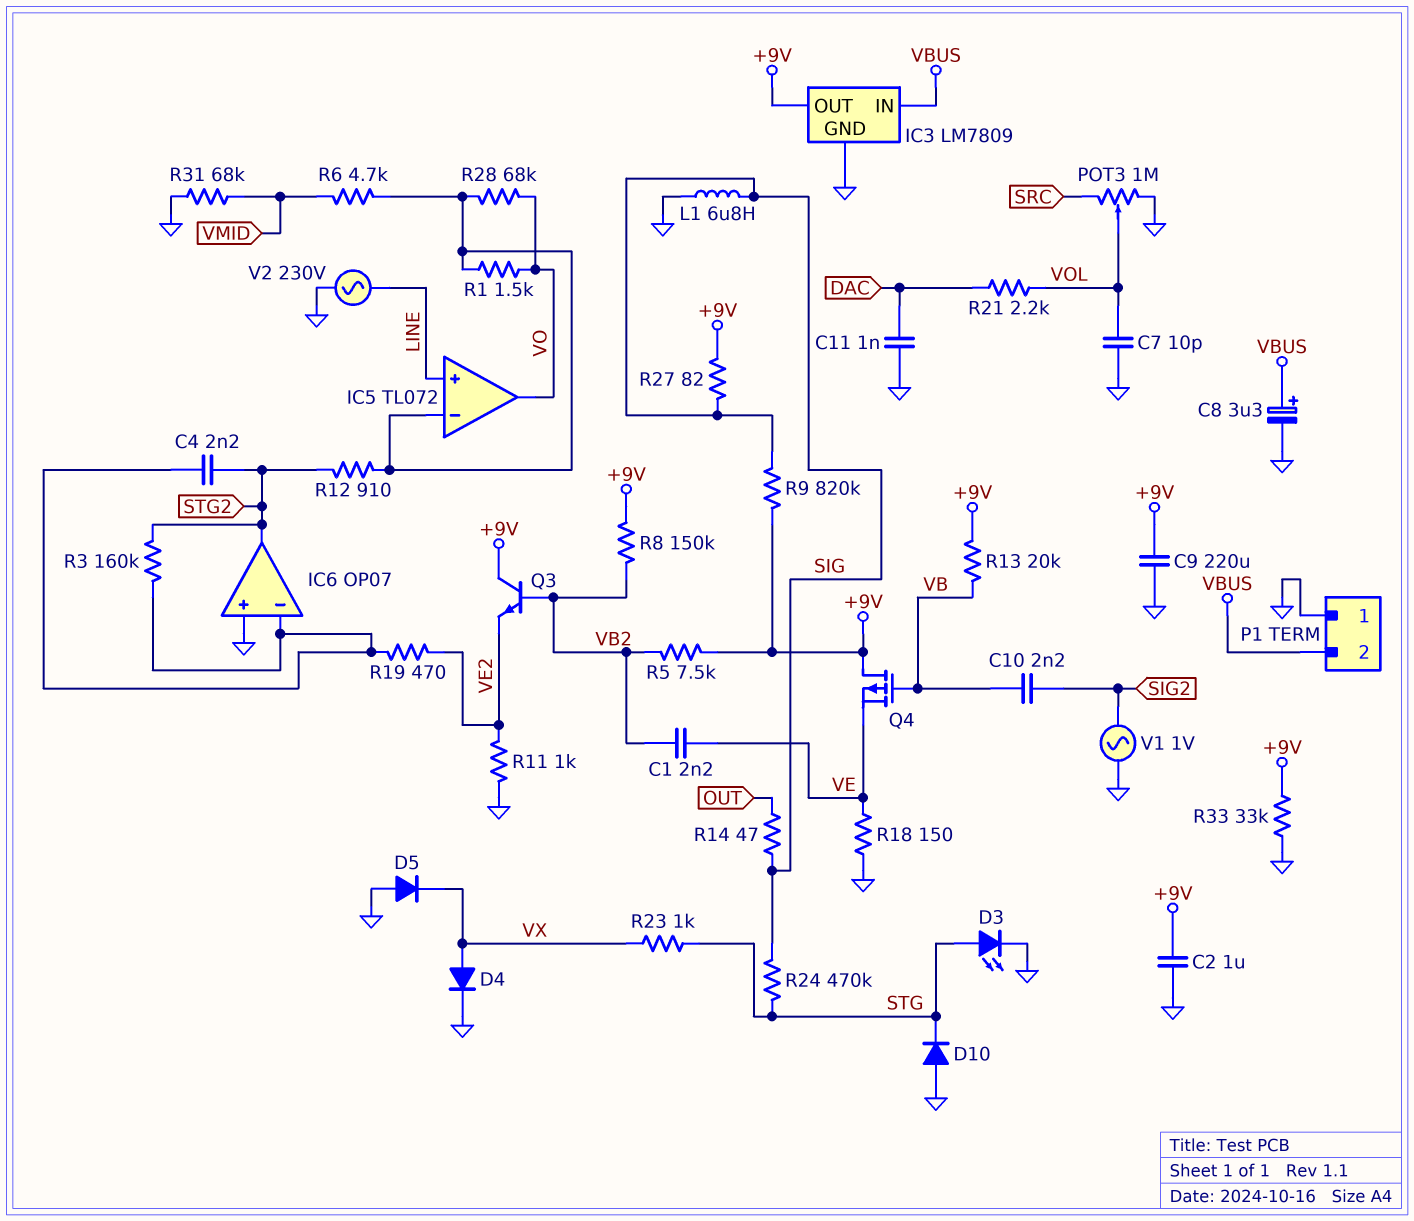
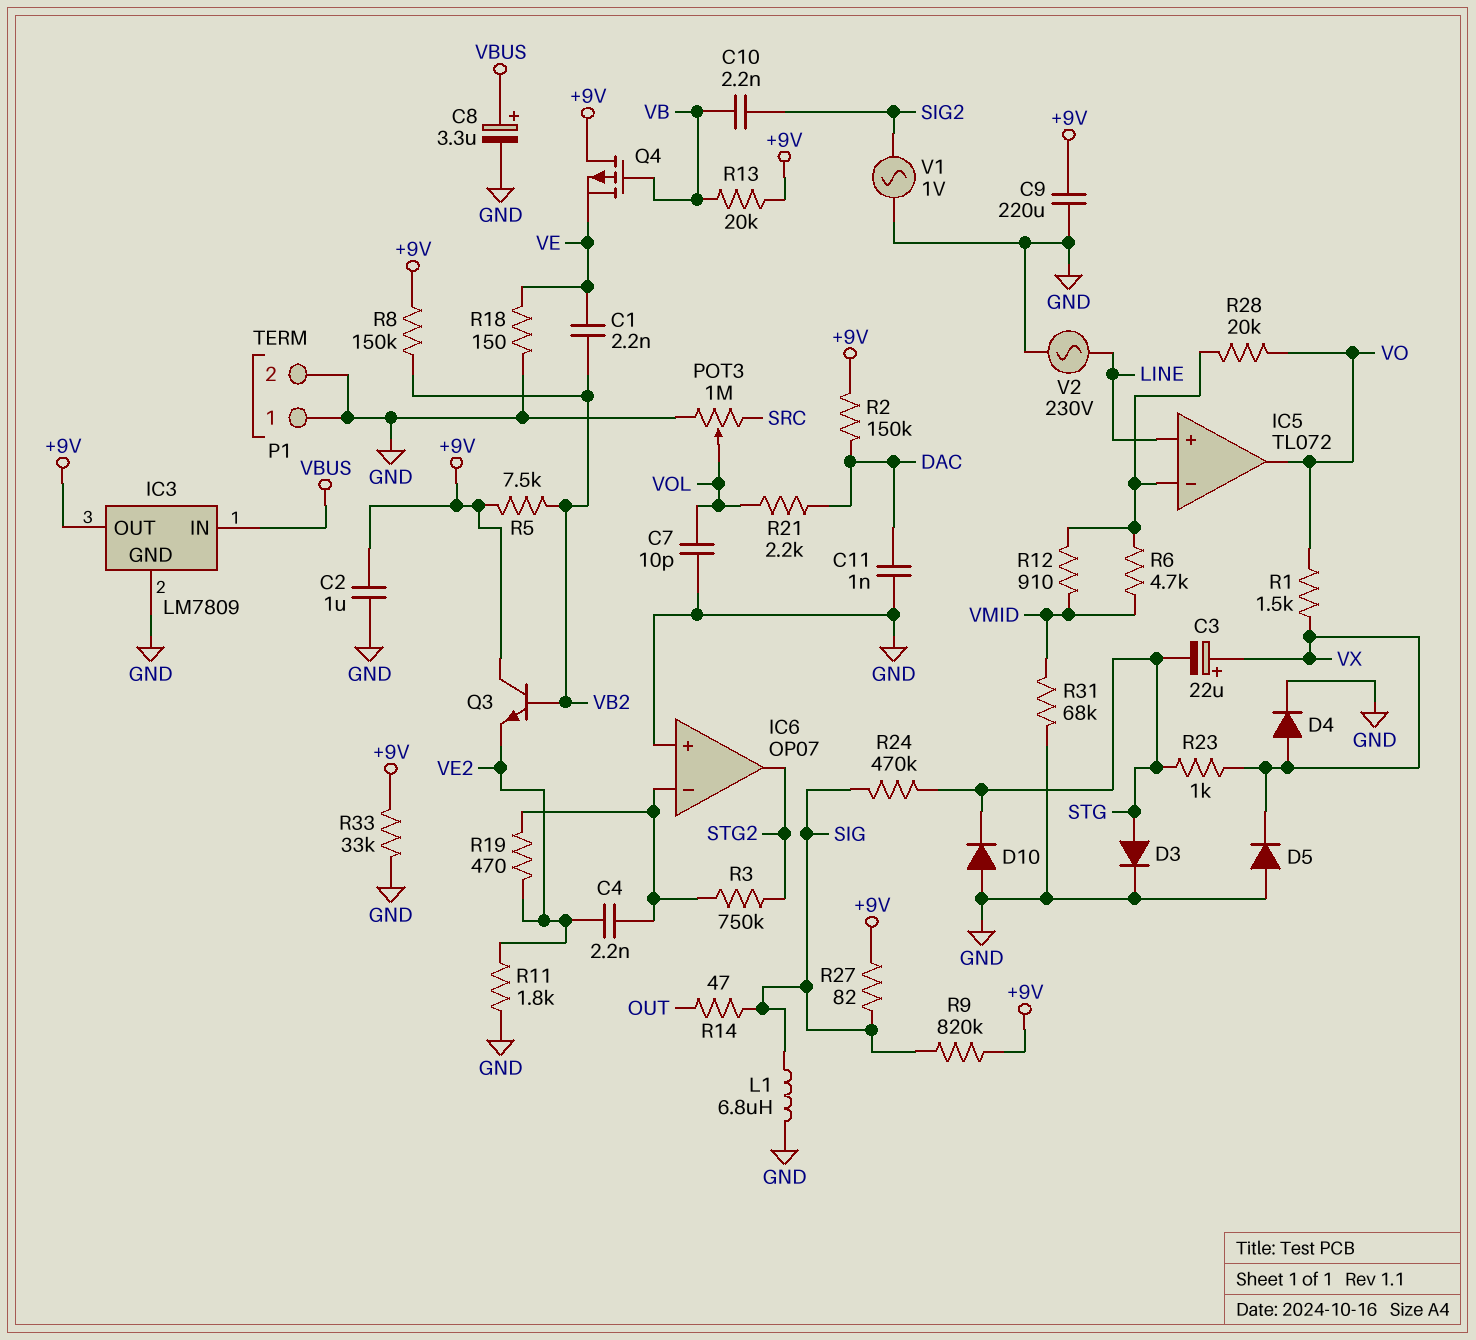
C3: none -> 22uF (plus VX, minus STG)
C4: 2.2nF (IC6/in-, STG2) -> 2.2nF (IC6/in-, VE2)
D3: LED (A STG, K GND) -> diode (A STG, K GND)
P1 pin 2: VBUS -> GND
R1: 1.5k (IC5/in-, VO) -> 1.5k (VO, VX)
R2: none -> 150k (+9V, DAC)
R3: 160k (IC6/in-, STG2) -> 750k (IC6/in-, STG2)
R11: 1k (GND, VE2) -> 1.8k (GND, VE2)
R12: 910 (IC5/in-, STG2) -> 910 (IC5/in-, VMID)
R28: 68k (IC5/in-, VO) -> 20k (IC5/in-, VO)

